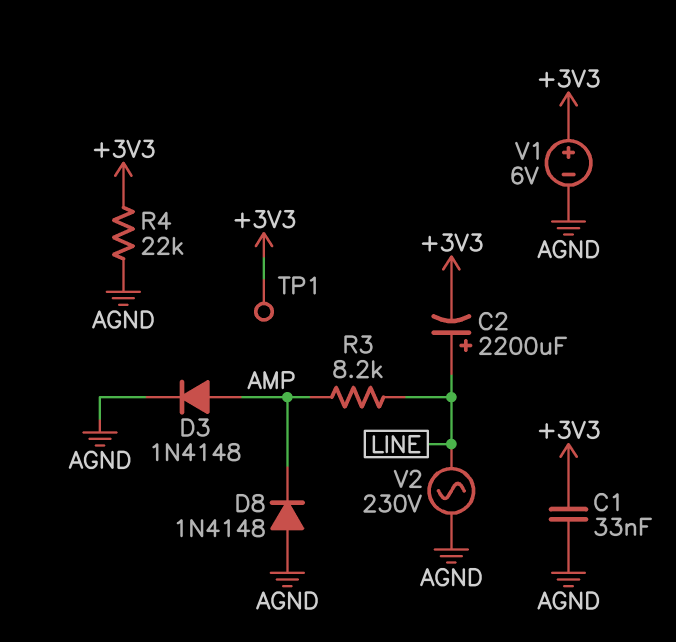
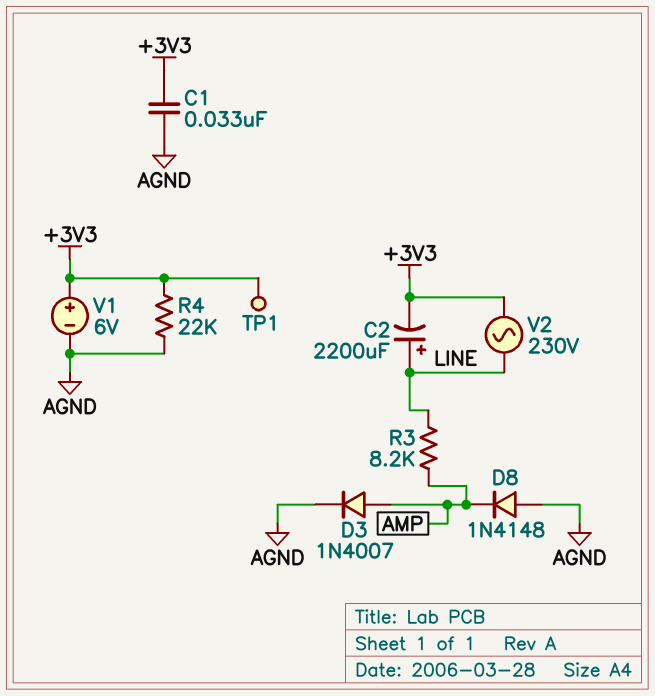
D3: diode 1N4148 (A AMP, K AGND) -> diode 1N4007 (A AMP, K AGND)
V2: AC 230V (AGND, LINE) -> AC 230V (+3V3, LINE)

